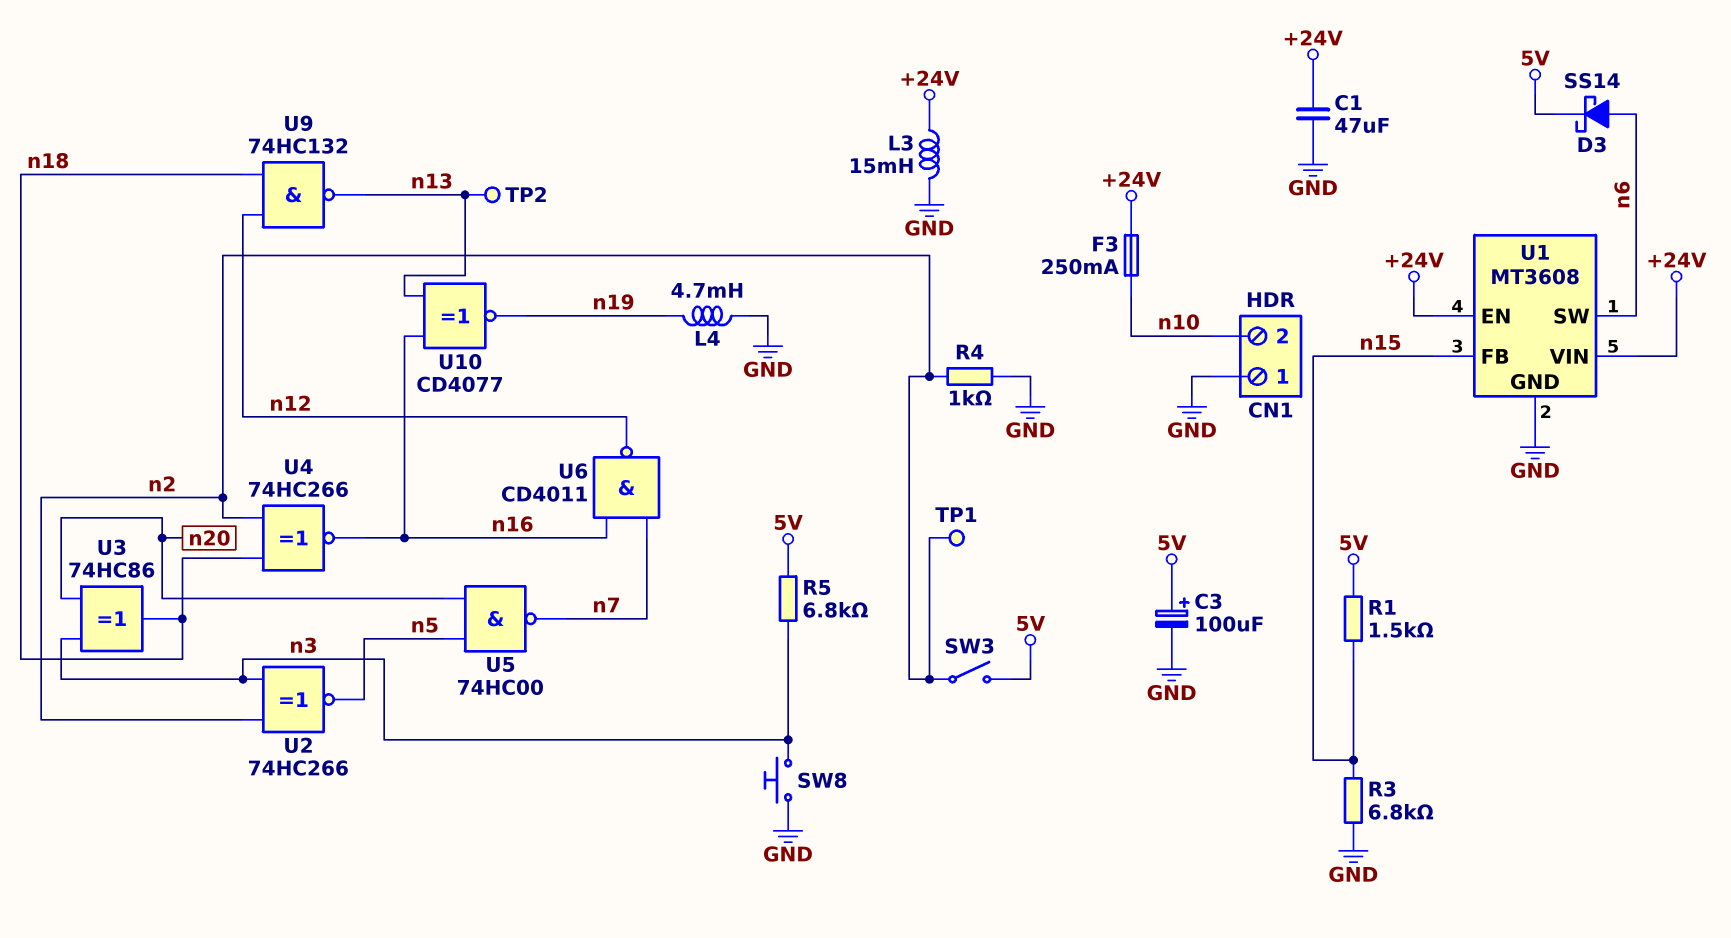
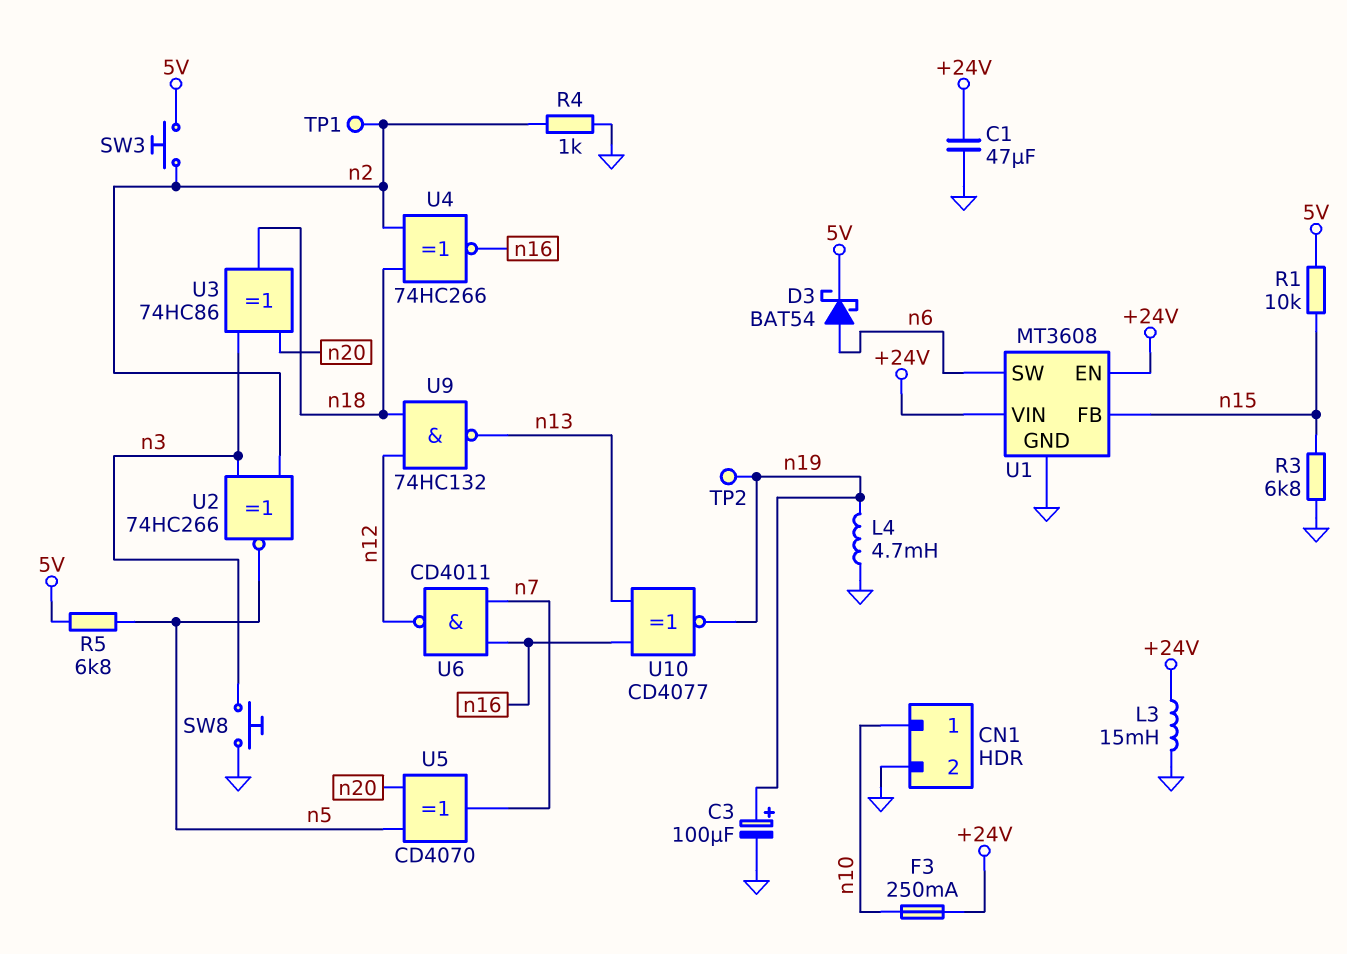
C3: 100uF (plus 5V, minus GND) -> 100uF (plus n19, minus GND)
CN1 pin 1: GND -> n10
CN1 pin 2: n10 -> GND
D3: schottky SS14 (A n6, K 5V) -> schottky BAT54 (A n6, K 5V)
R1: 1.5k (5V, n15) -> 10k (5V, n15)
R5: 6.8k (5V, n3) -> 6.8k (5V, n5)
SW3: switch (5V, n2) -> button (5V, n2)
TP2: test point (n13) -> test point (n19)
U5: NAND 74HC00 (in n5, in n20, out n7) -> XOR CD4070 (in n5, in n20, out n7)

